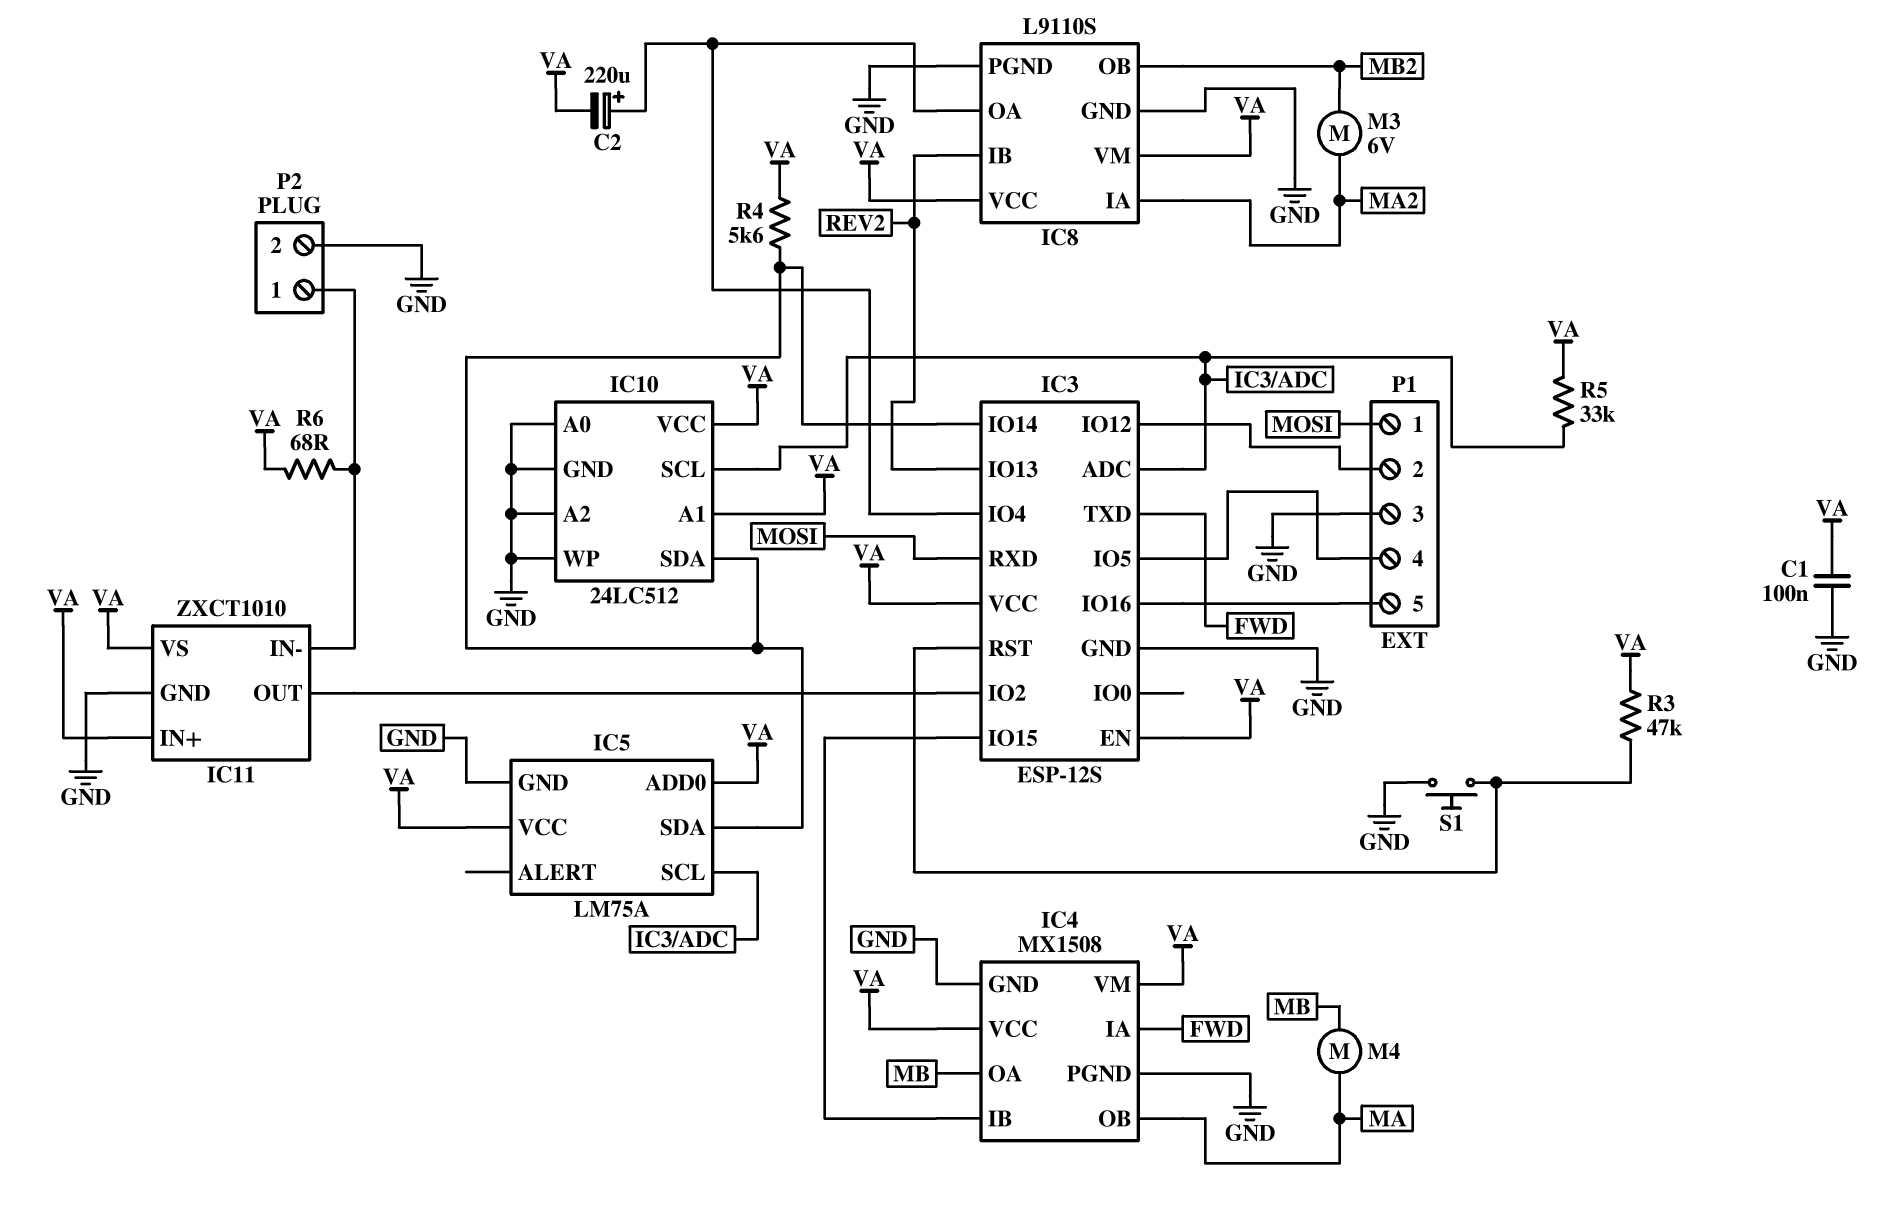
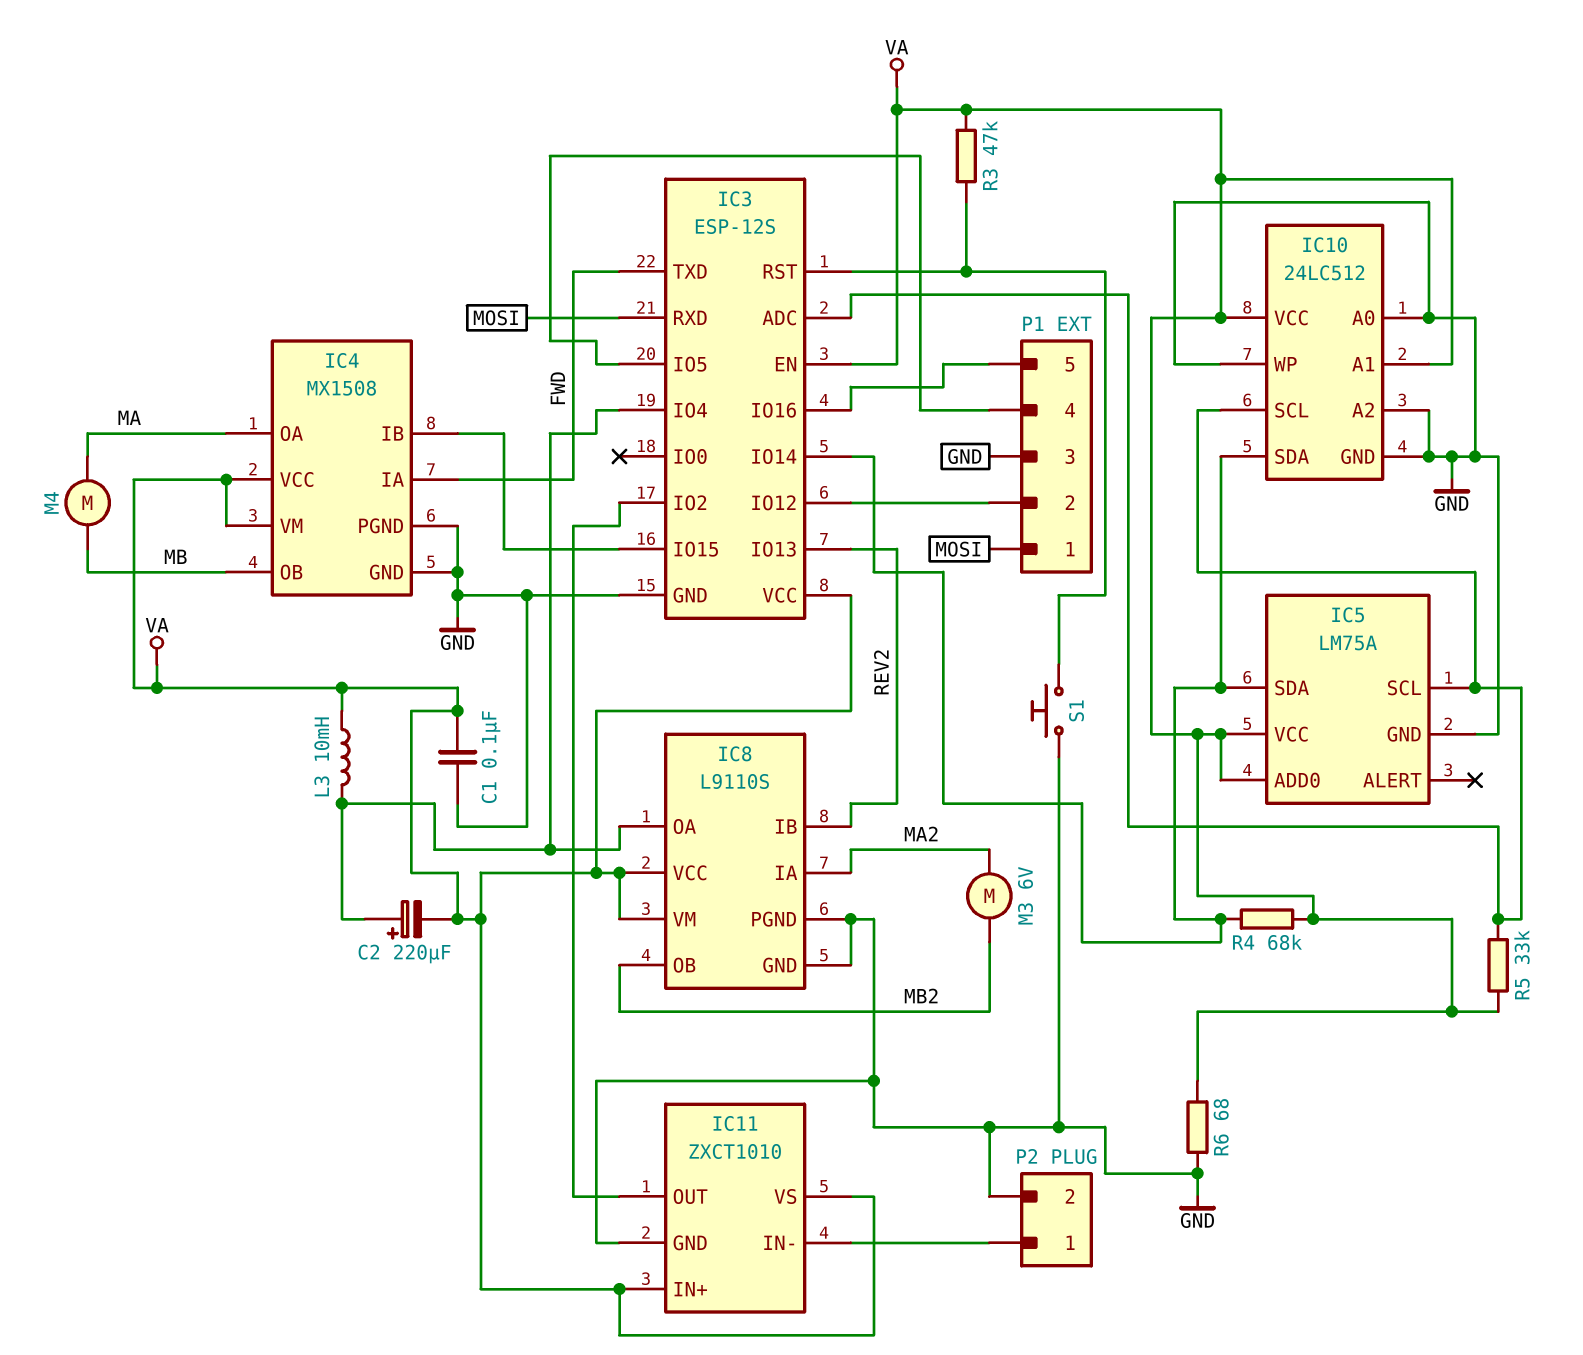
IC4 pin OA: MB -> MA
IC4 pin OB: MA -> MB
L3: none -> 10mH (IC3/IO4, VA)
R4: 5.6k (IC3/IO14, VA) -> 68k (IC3/IO14, VA)
R6: 68 (IC11/IN-, VA) -> 68 (GND, VA)

